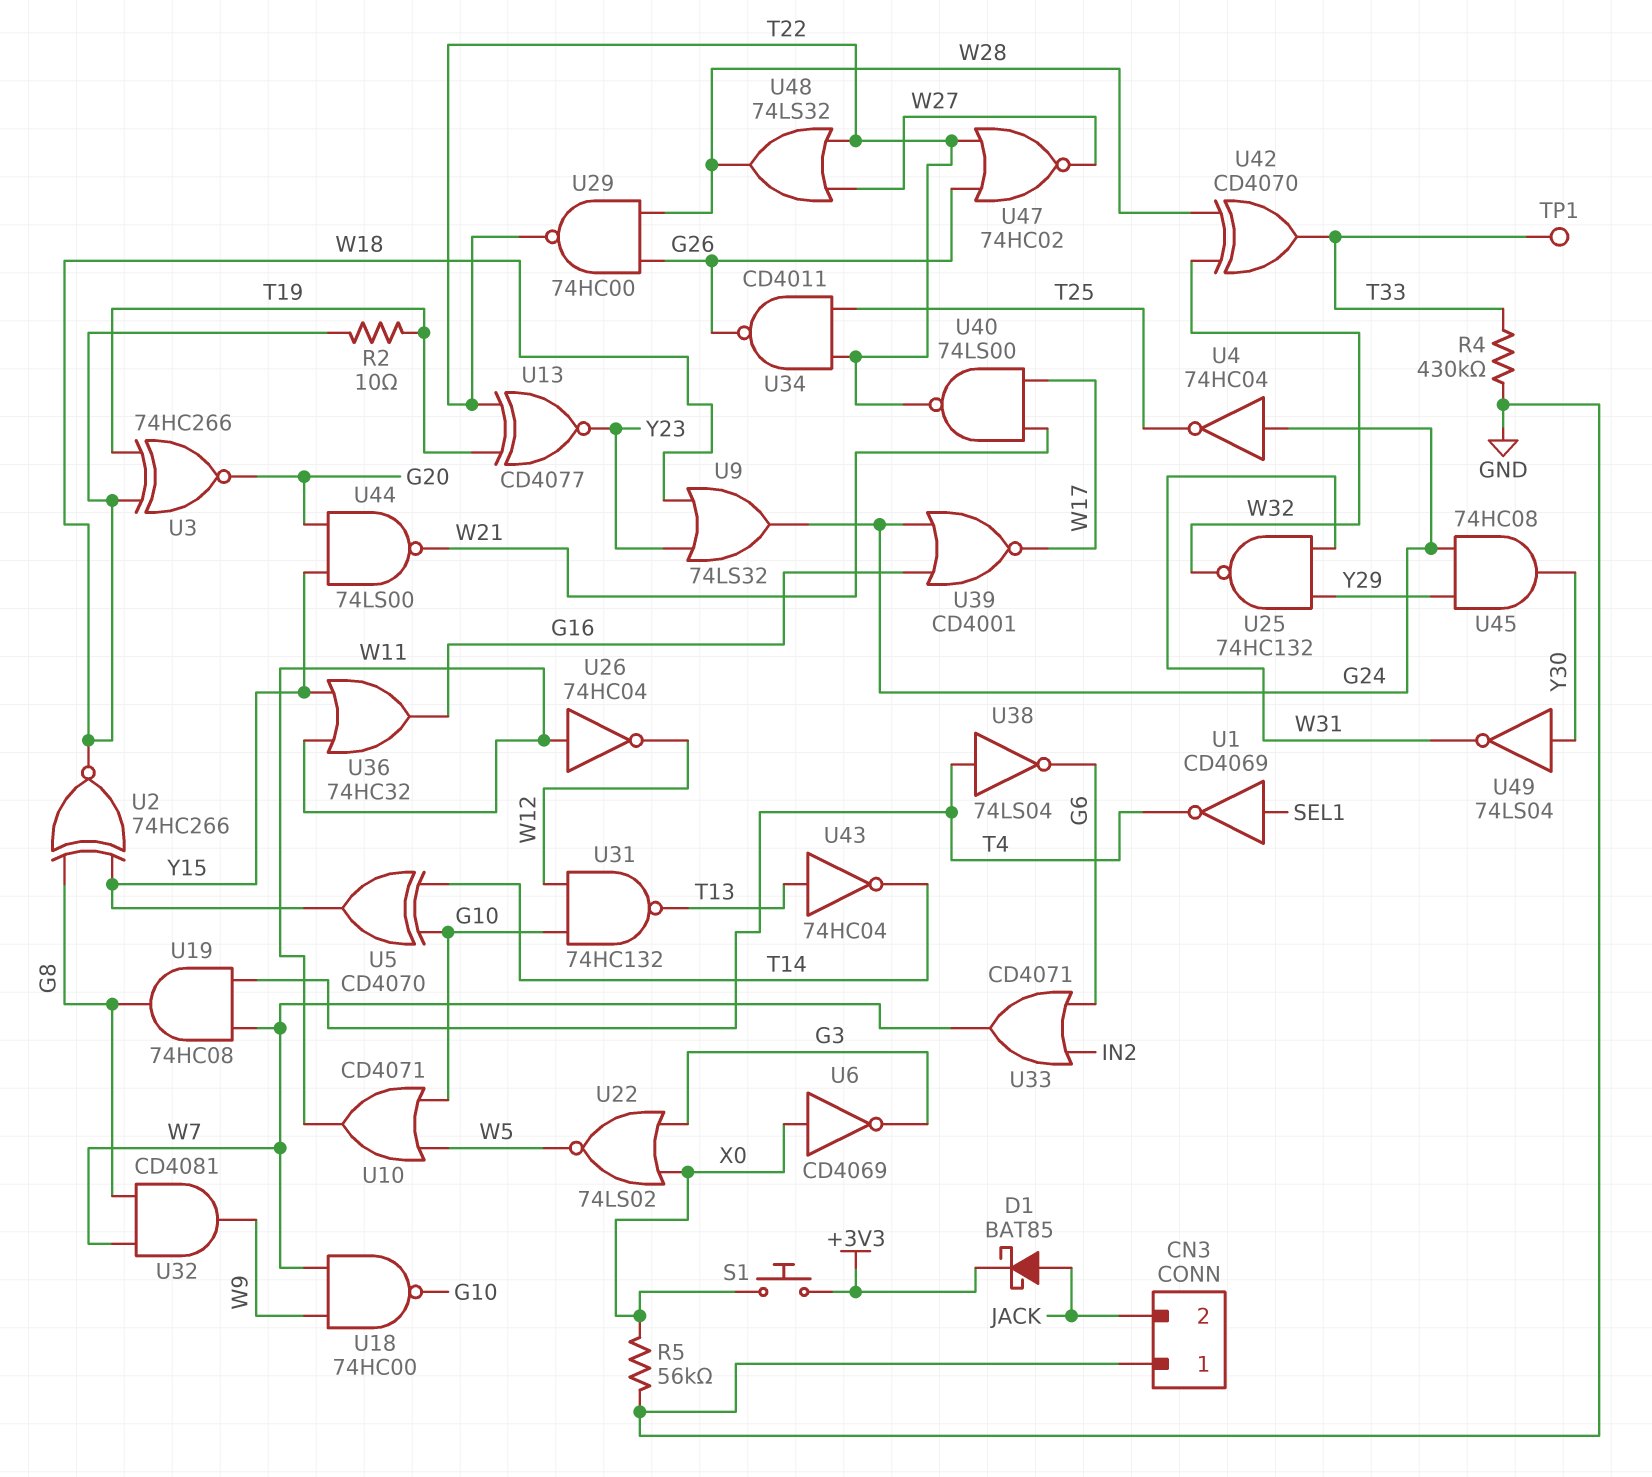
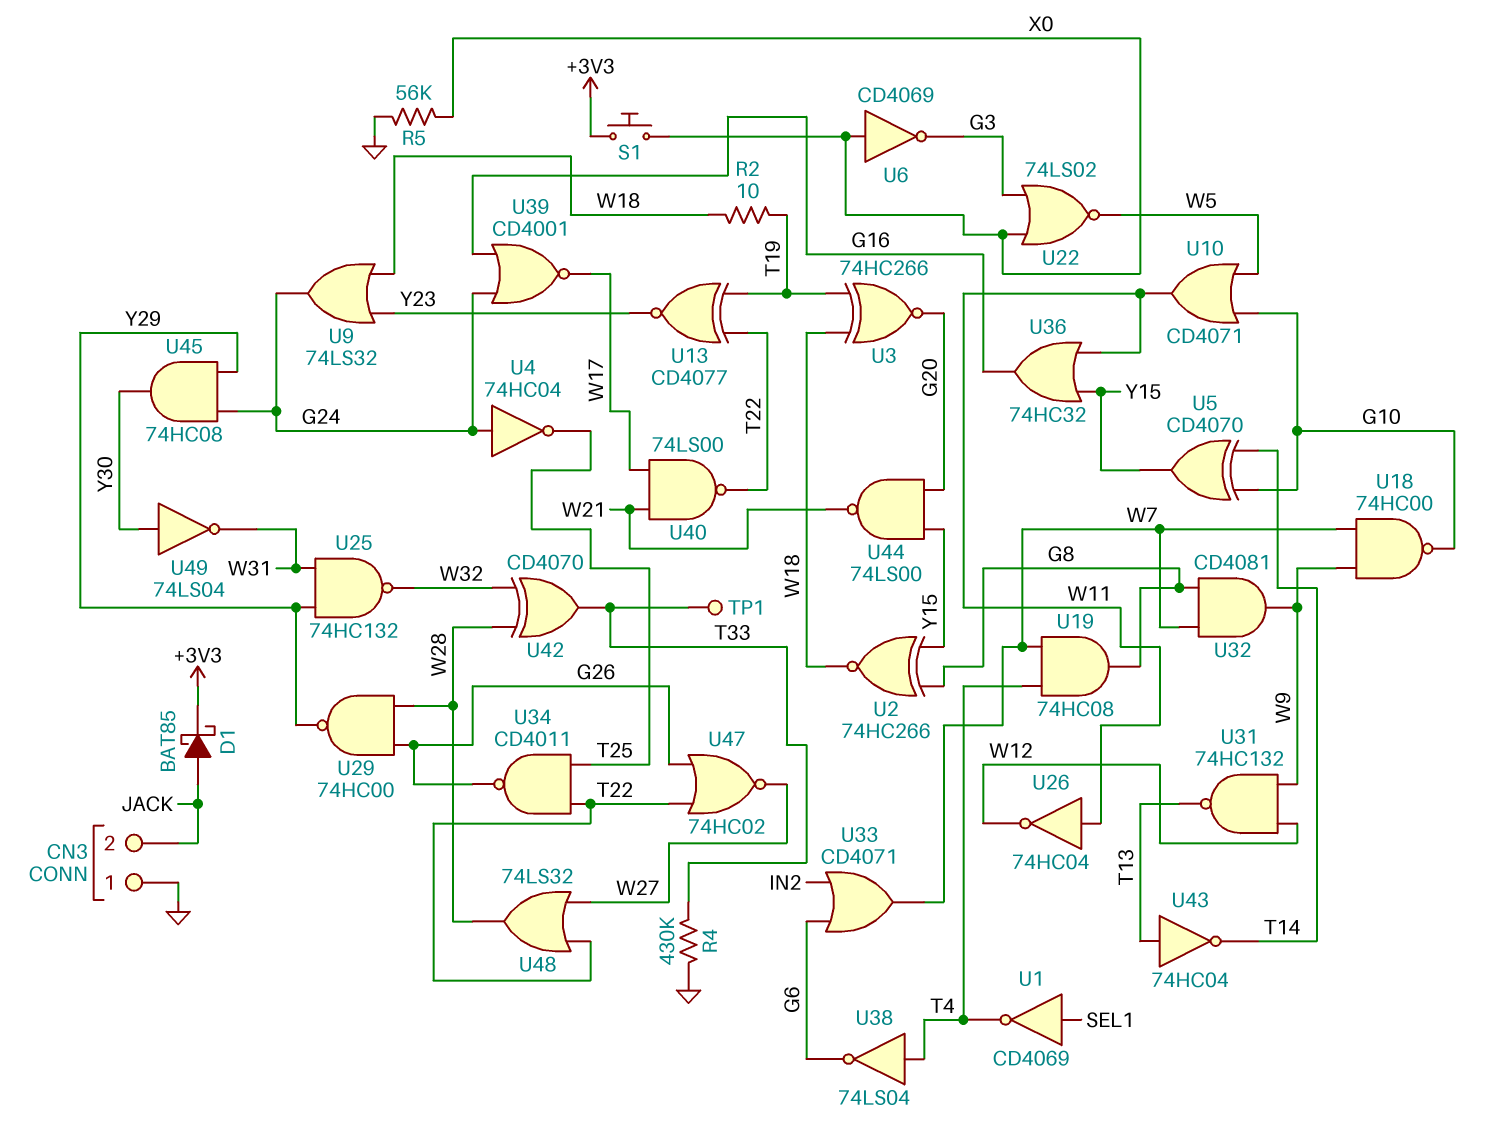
U29: NAND 74HC00 (in G26, in W28, out T22) -> NAND 74HC00 (in G26, in W28, out Y29)
U31: NAND 74HC132 (in G10, in W12, out T13) -> NAND 74HC132 (in W9, in W12, out T13)

